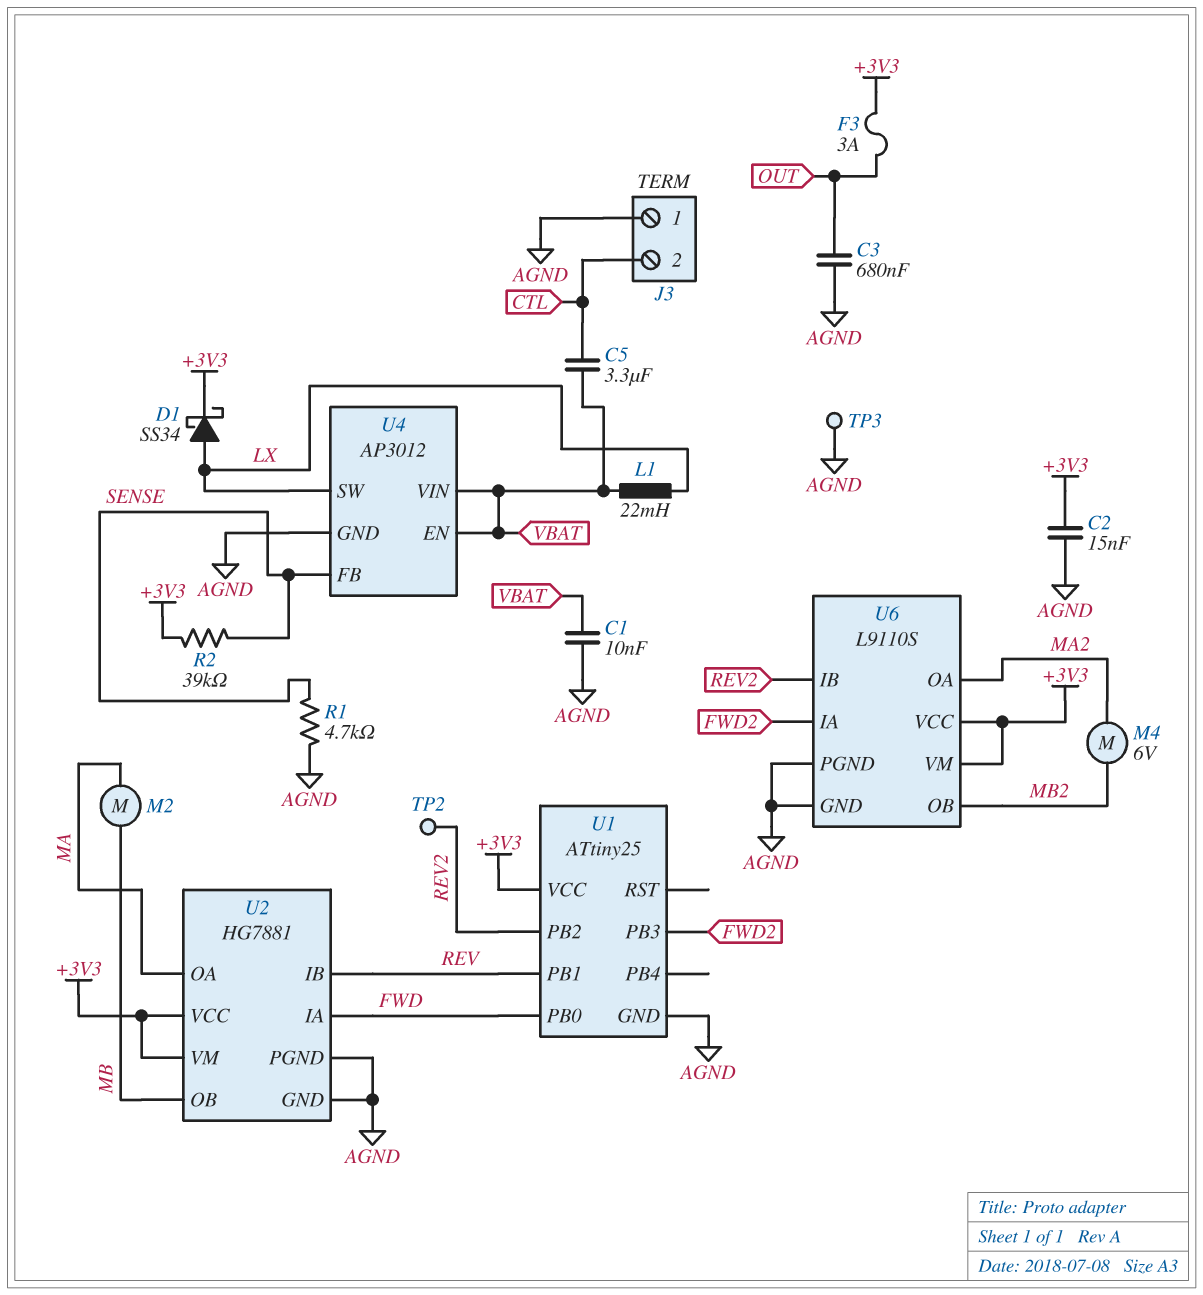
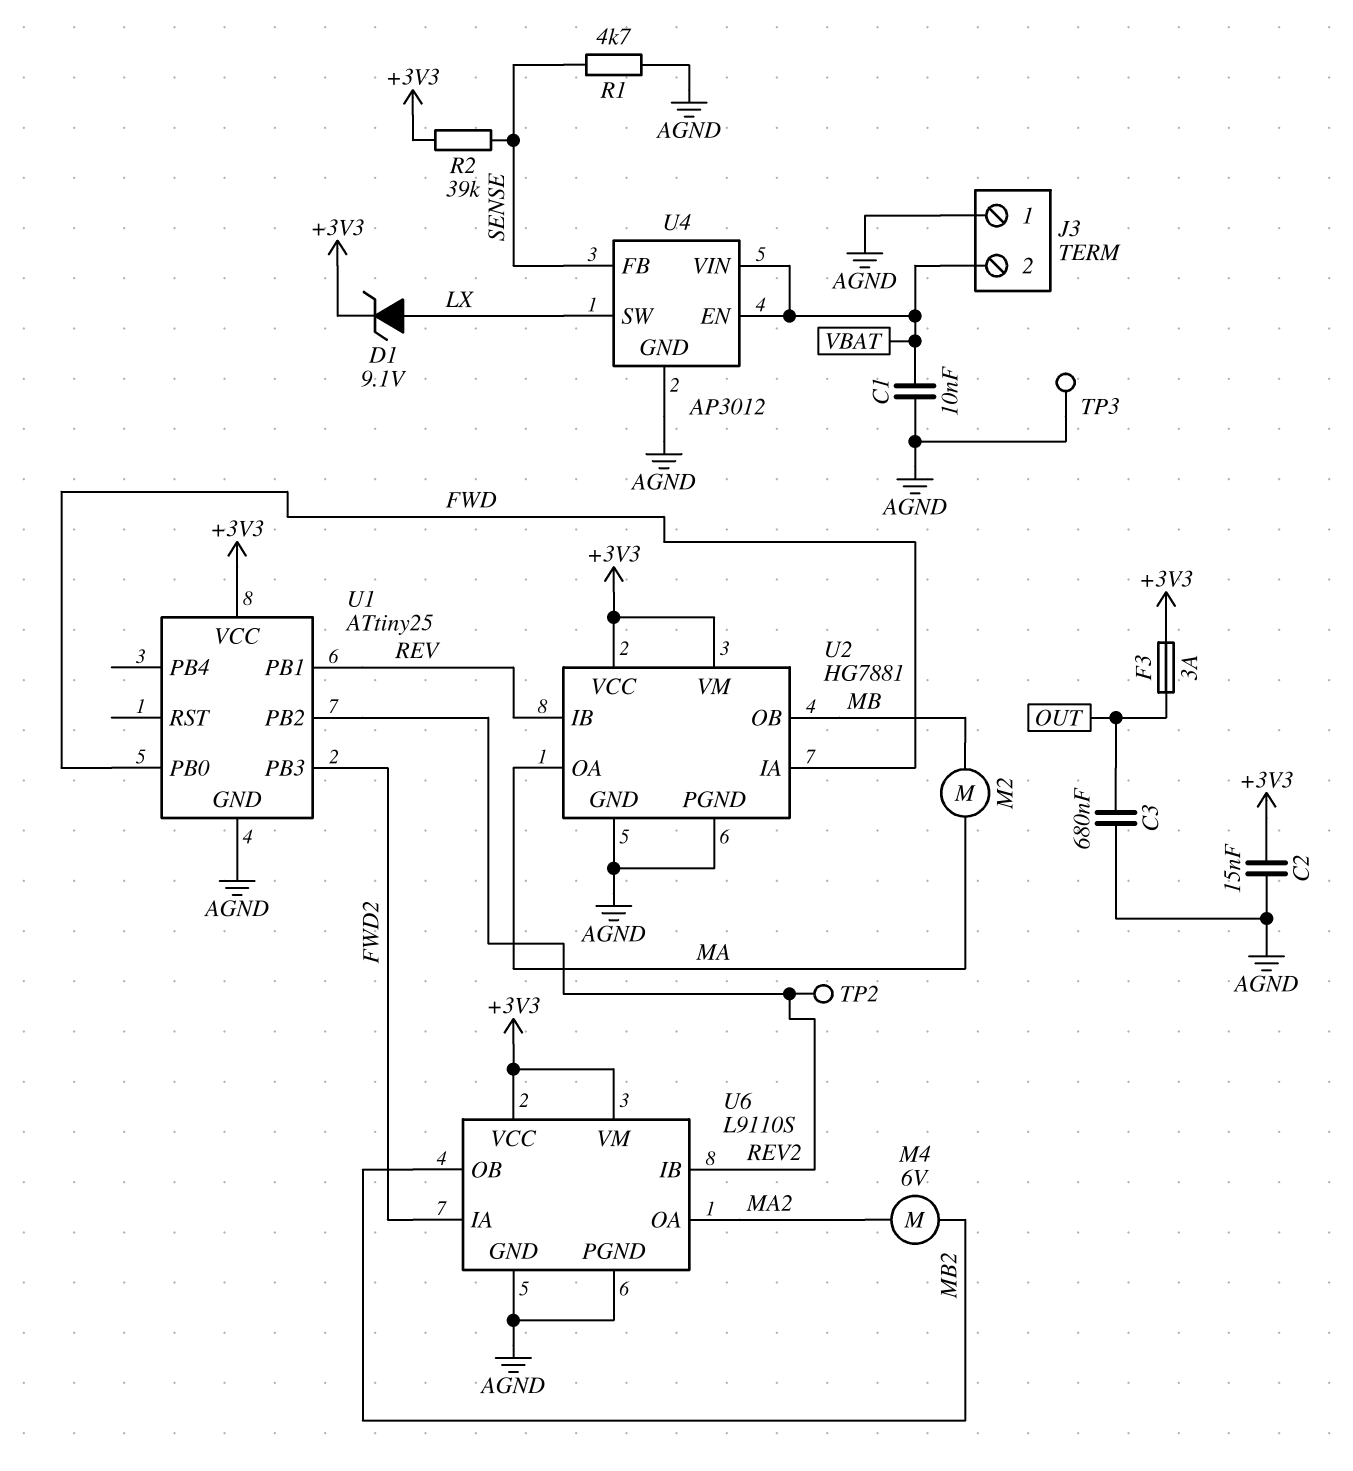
C5: 3.3uF (CTL, VBAT) -> none
D1: schottky SS34 (A LX, K +3V3) -> zener 9.1V (A LX, K +3V3)
J3 pin 2: CTL -> VBAT
L1: 22mH (LX, VBAT) -> none

